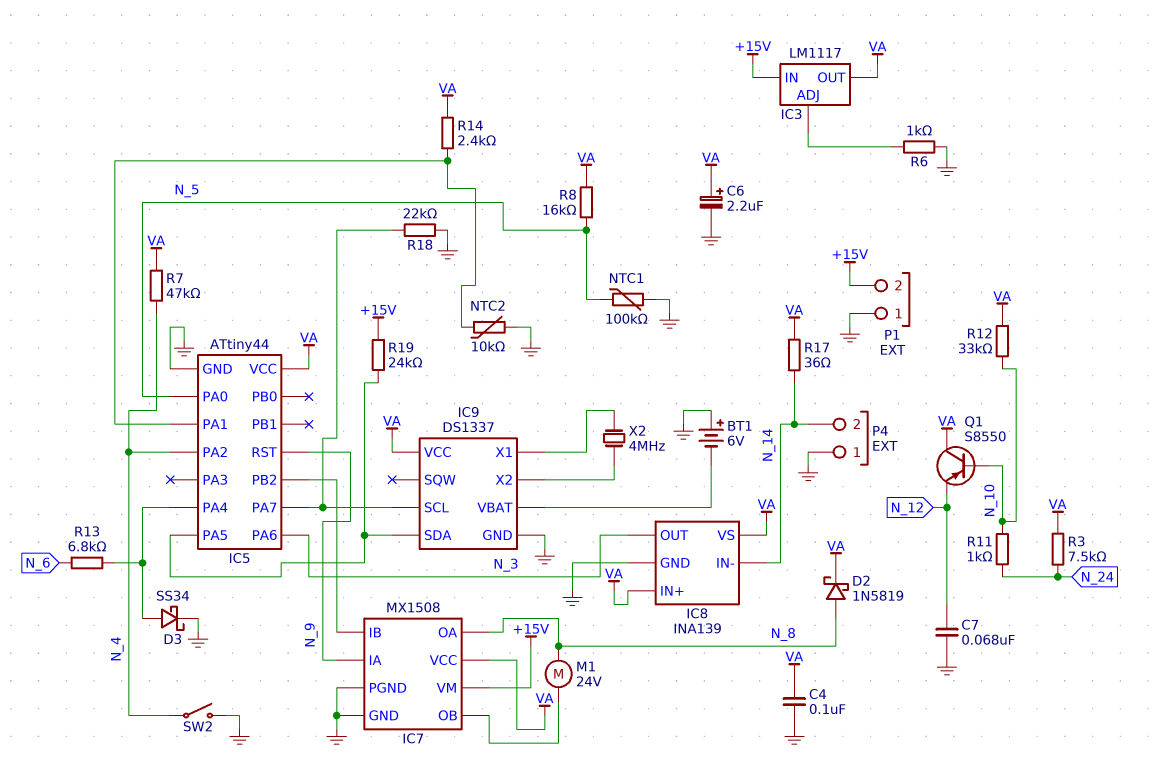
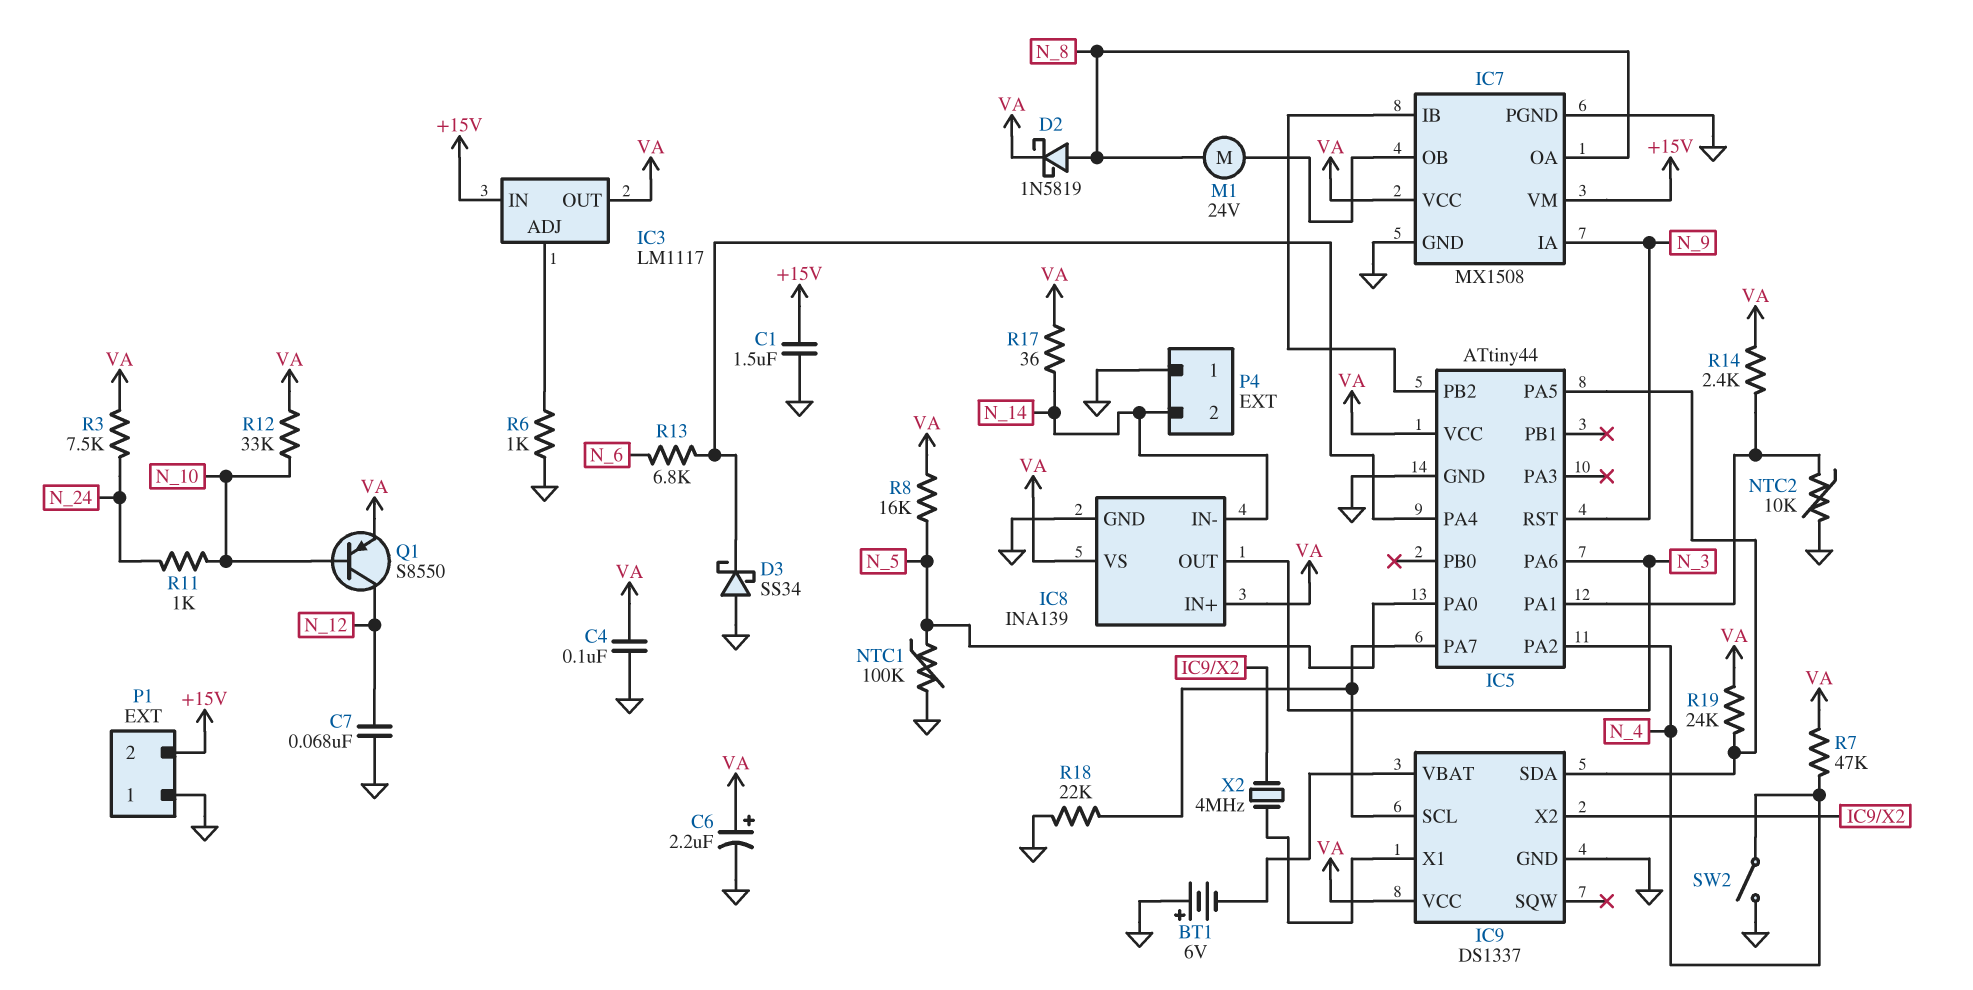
C1: none -> 1.5uF (+15V, GND)
D3: schottky SS34 (A IC5/PA4, K GND) -> schottky SS34 (A GND, K IC5/PA4)
Q1: PNP S8550 (B N_10, C VA, E N_12) -> PNP S8550 (B N_10, C N_12, E VA)
R19: 24k (+15V, IC5/PA5) -> 24k (IC5/PA5, VA)

